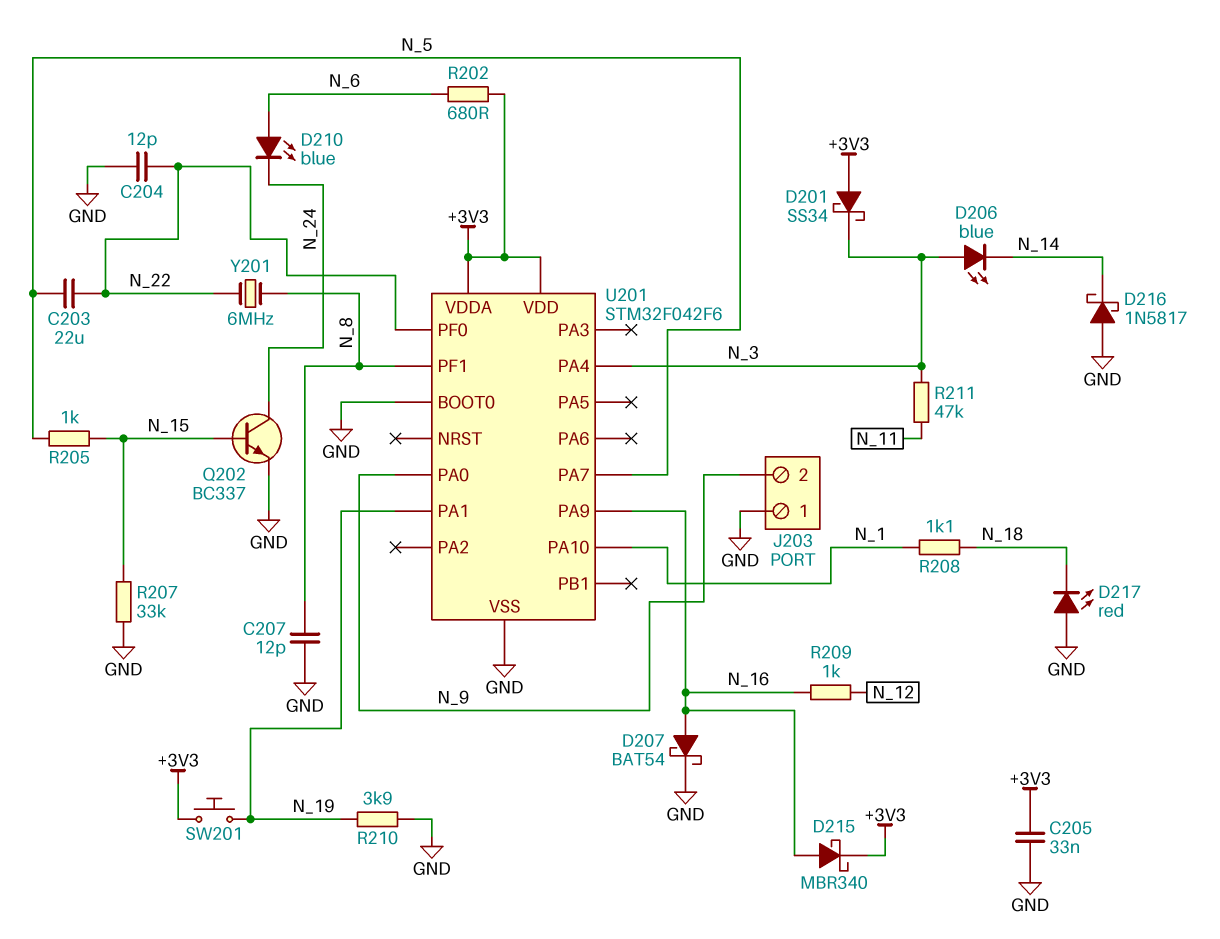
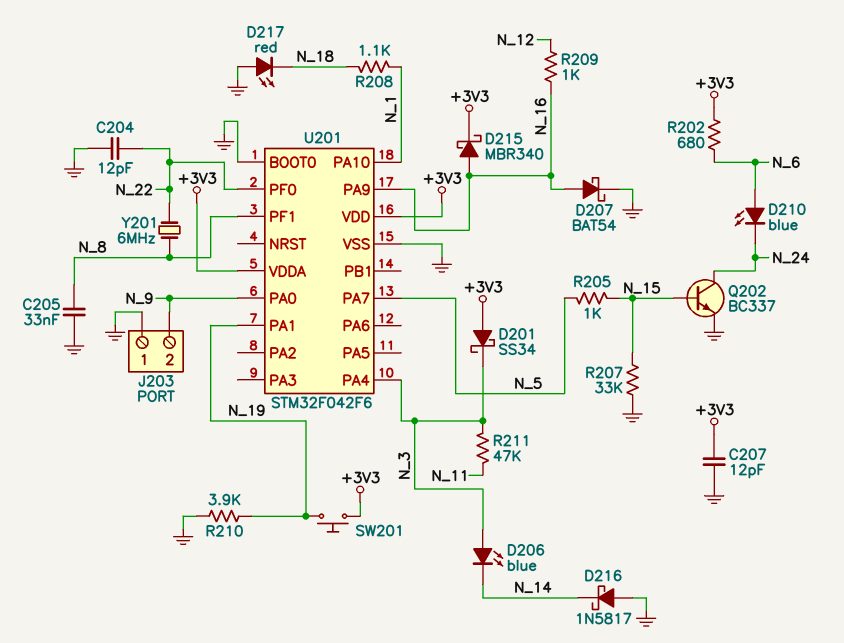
C203: 22uF (N_5, N_22) -> none
C205: 33nF (+3V3, GND) -> 33nF (GND, N_8)
C207: 12pF (GND, N_8) -> 12pF (+3V3, GND)

